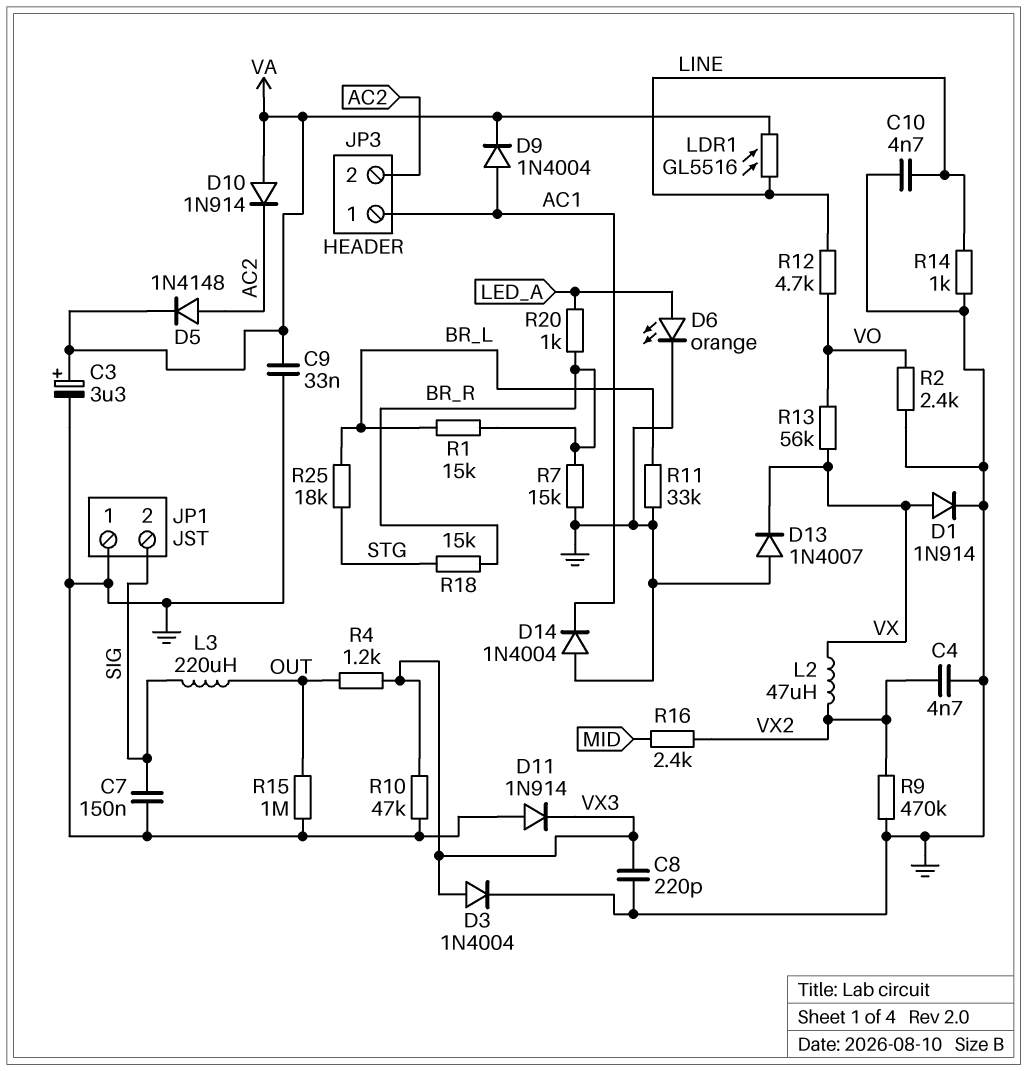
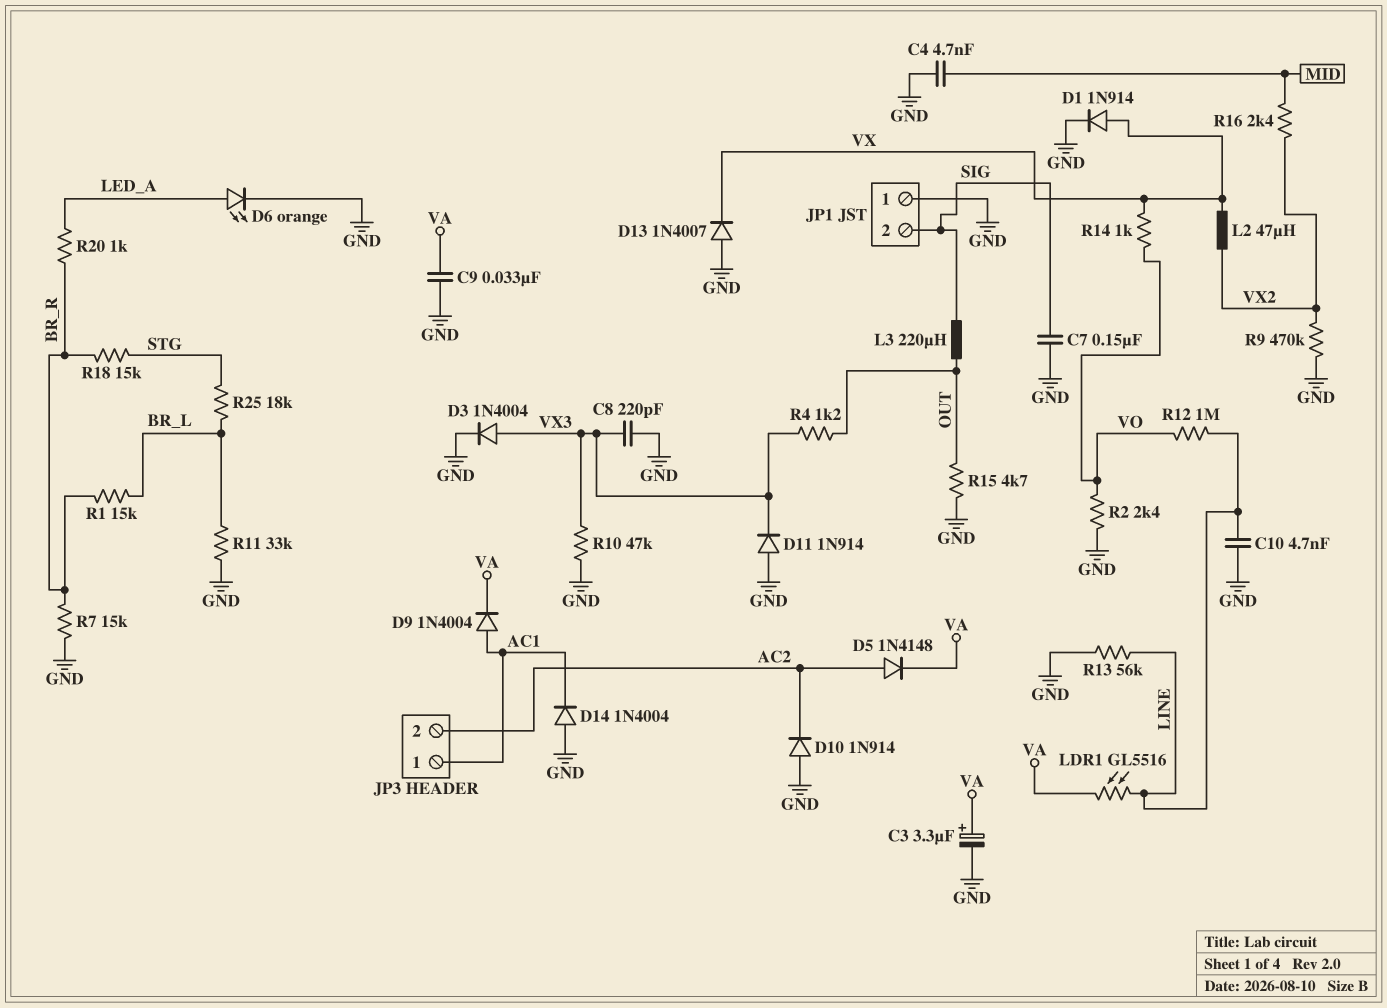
C4: 4.7nF (GND, VX2) -> 4.7nF (GND, MID)
D10: diode 1N914 (A VA, K AC2) -> diode 1N914 (A GND, K AC2)
R12: 4.7k (LINE, VO) -> 1M (LINE, VO)
R13: 56k (VO, VX) -> 56k (GND, LINE)
R14: 1k (GND, LINE) -> 1k (VO, VX)
R15: 1M (GND, OUT) -> 4.7k (GND, OUT)

